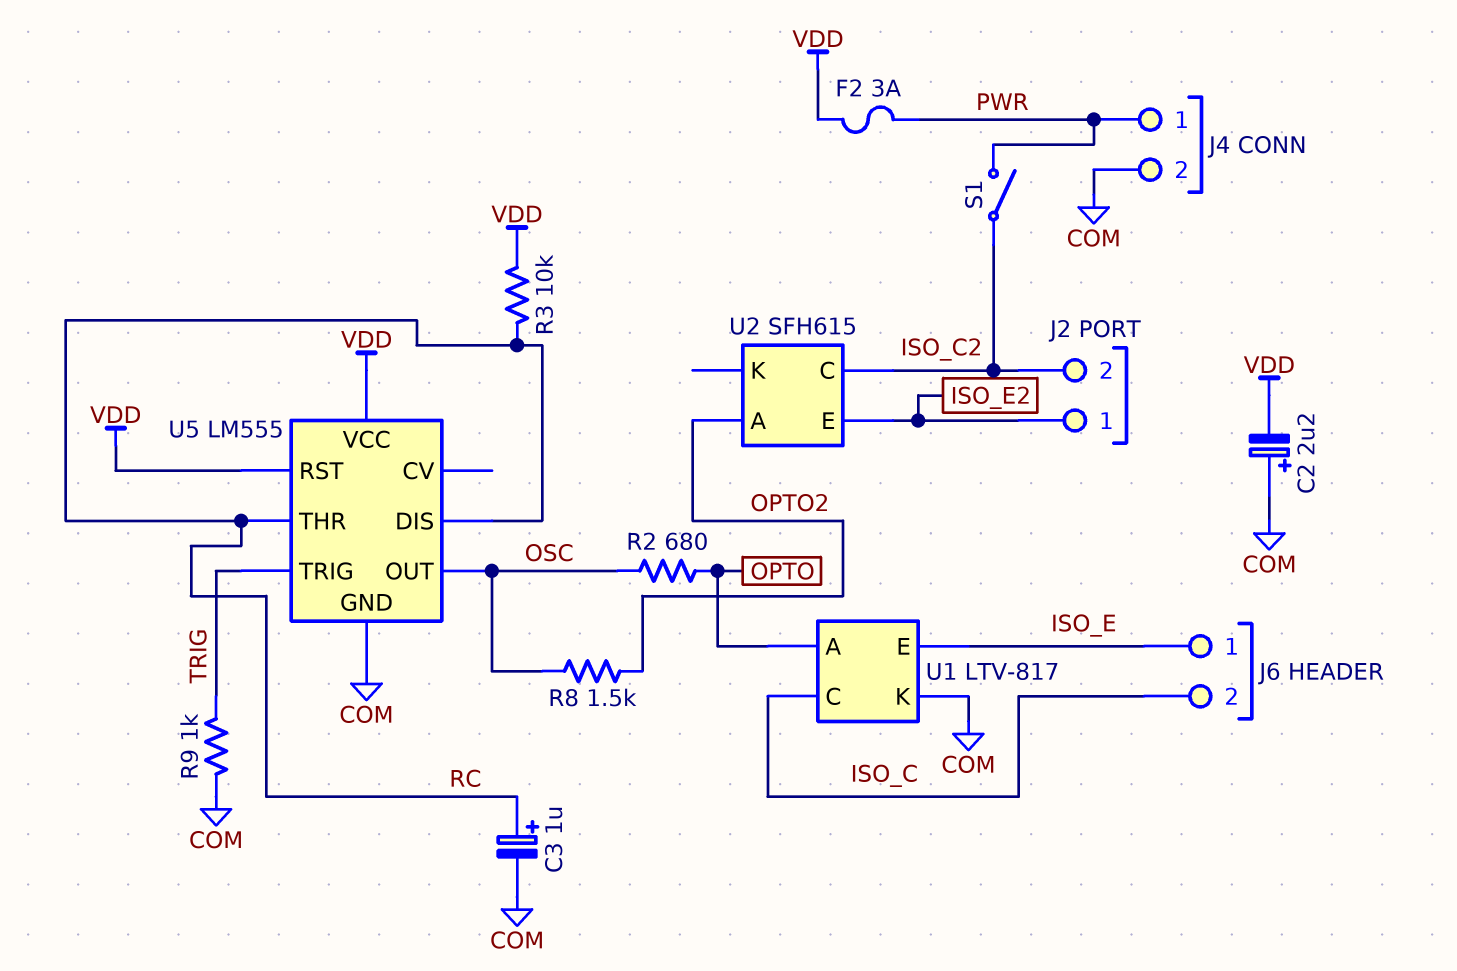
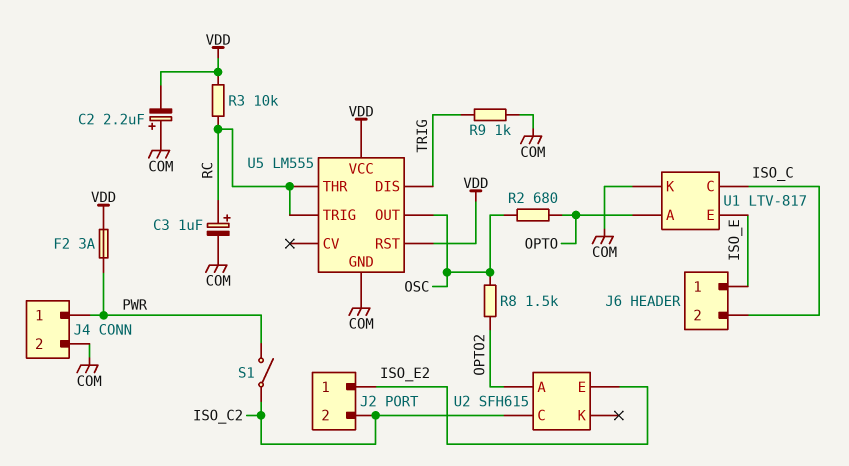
U5 pin DIS: RC -> TRIG
U5 pin TRIG: TRIG -> RC

